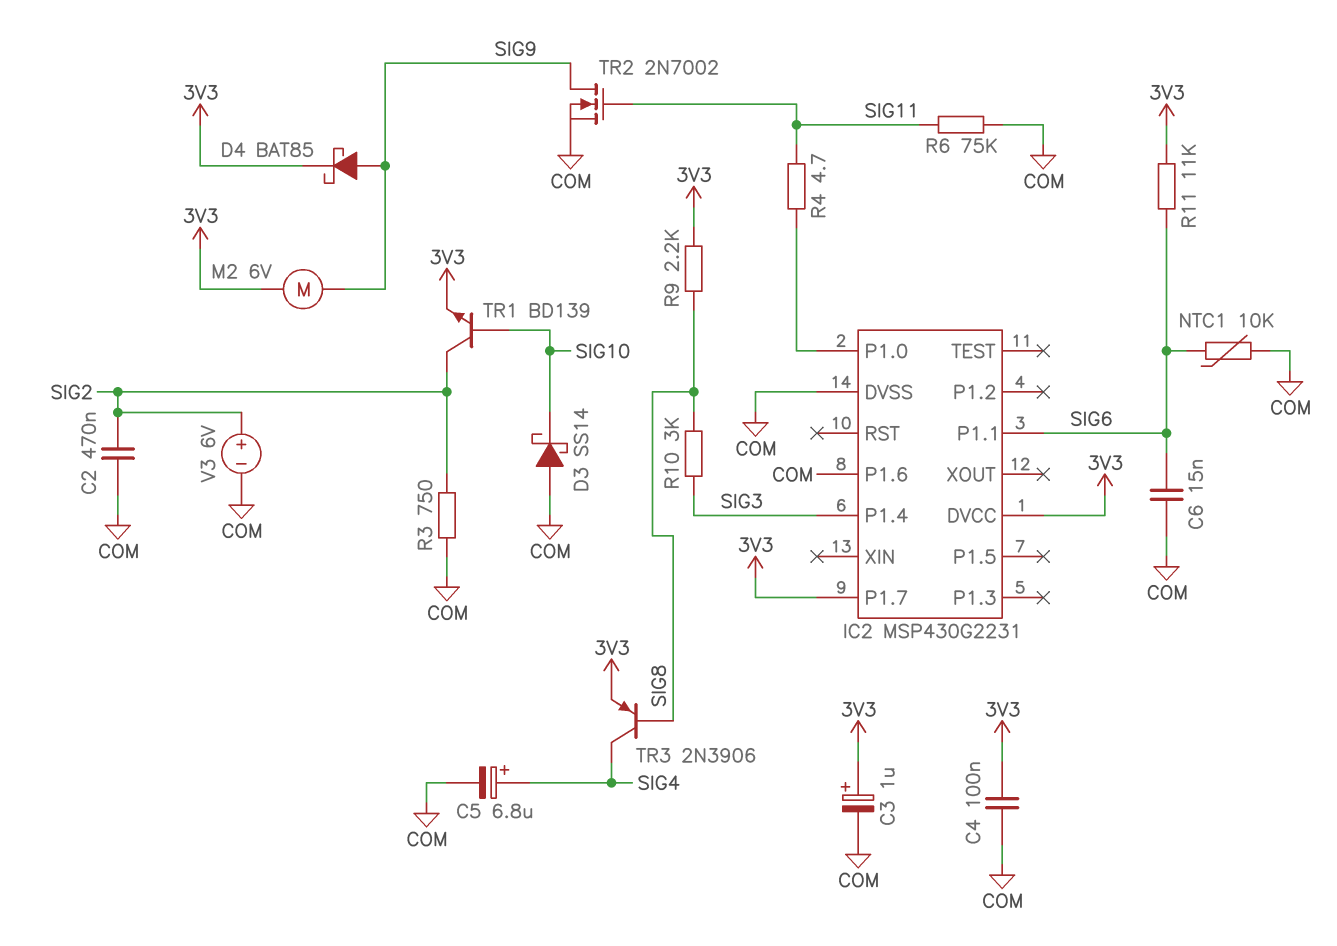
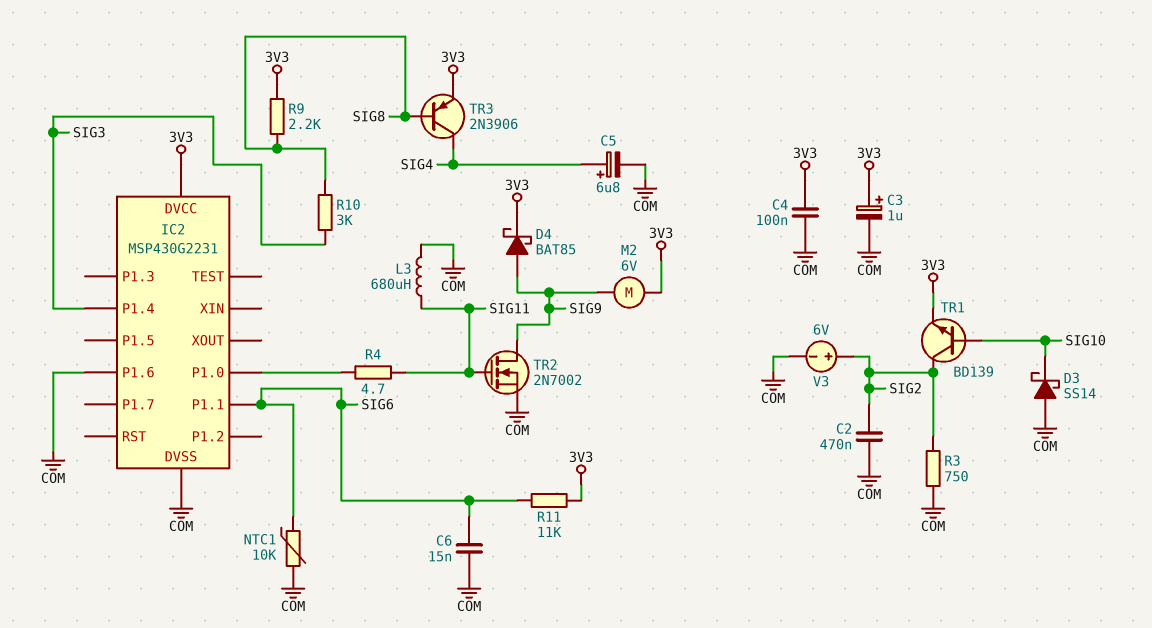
IC2 pin P1.7: 3V3 -> none
L3: none -> 680uH (COM, SIG11)
R6: 75k (COM, SIG11) -> none

